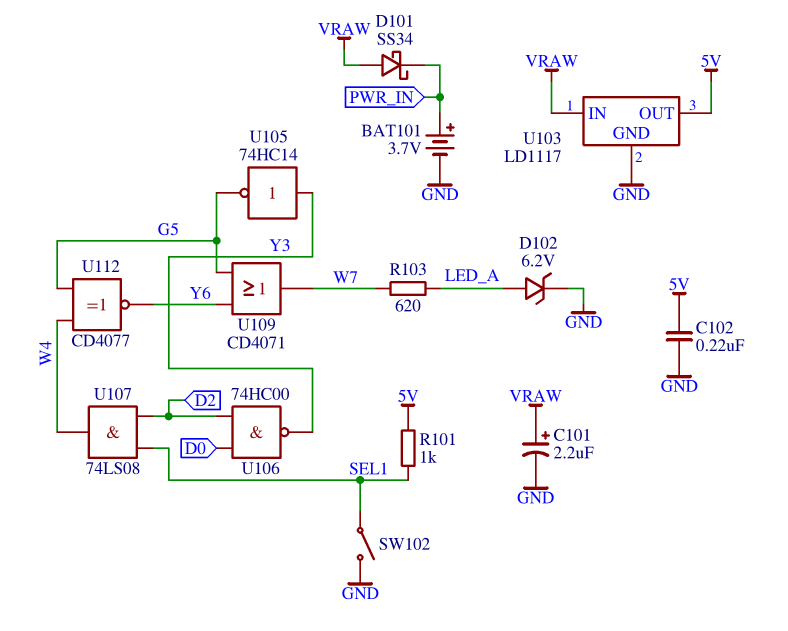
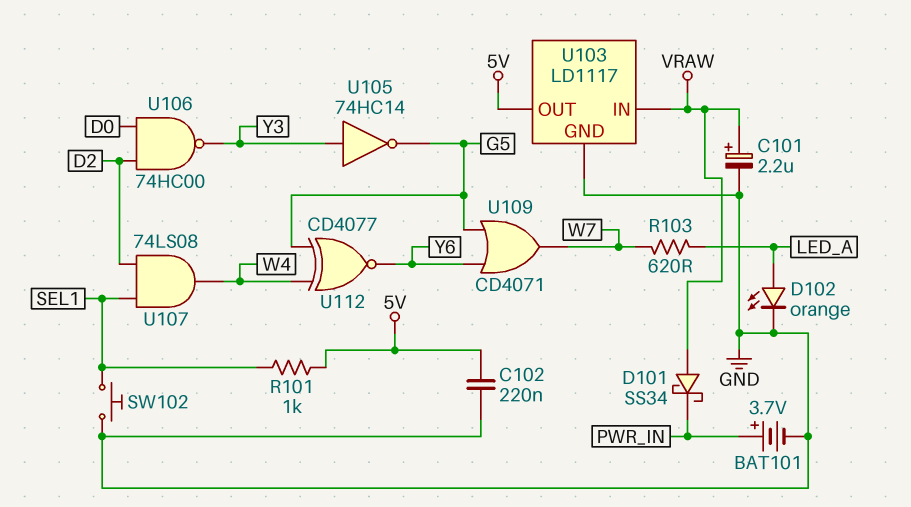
D102: zener 6.2V (A LED_A, K GND) -> LED orange (A LED_A, K GND)
SW102: switch (GND, SEL1) -> button (GND, SEL1)

